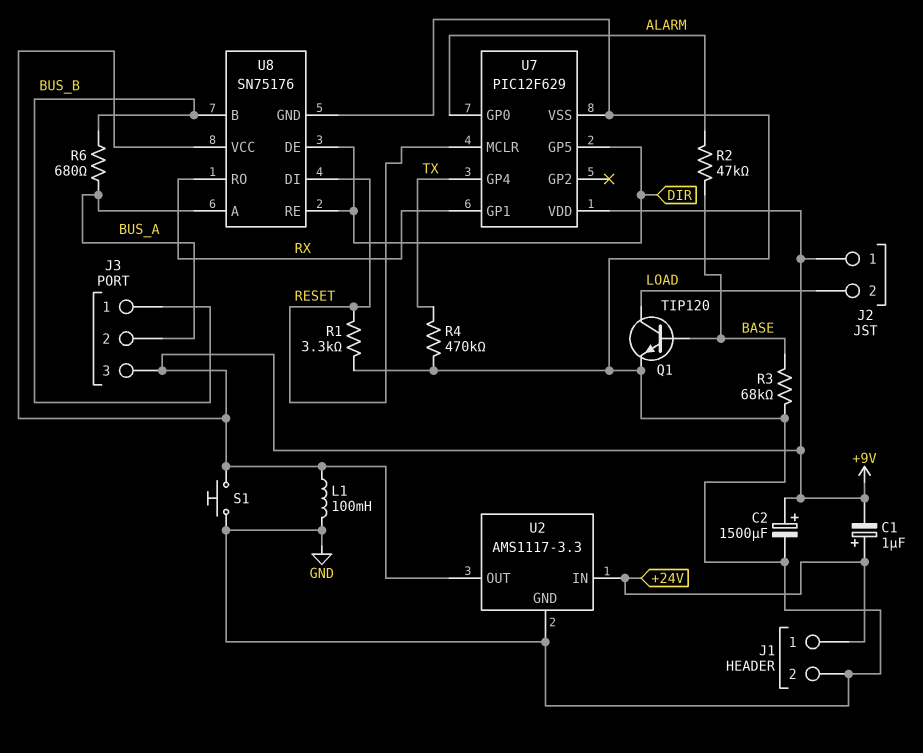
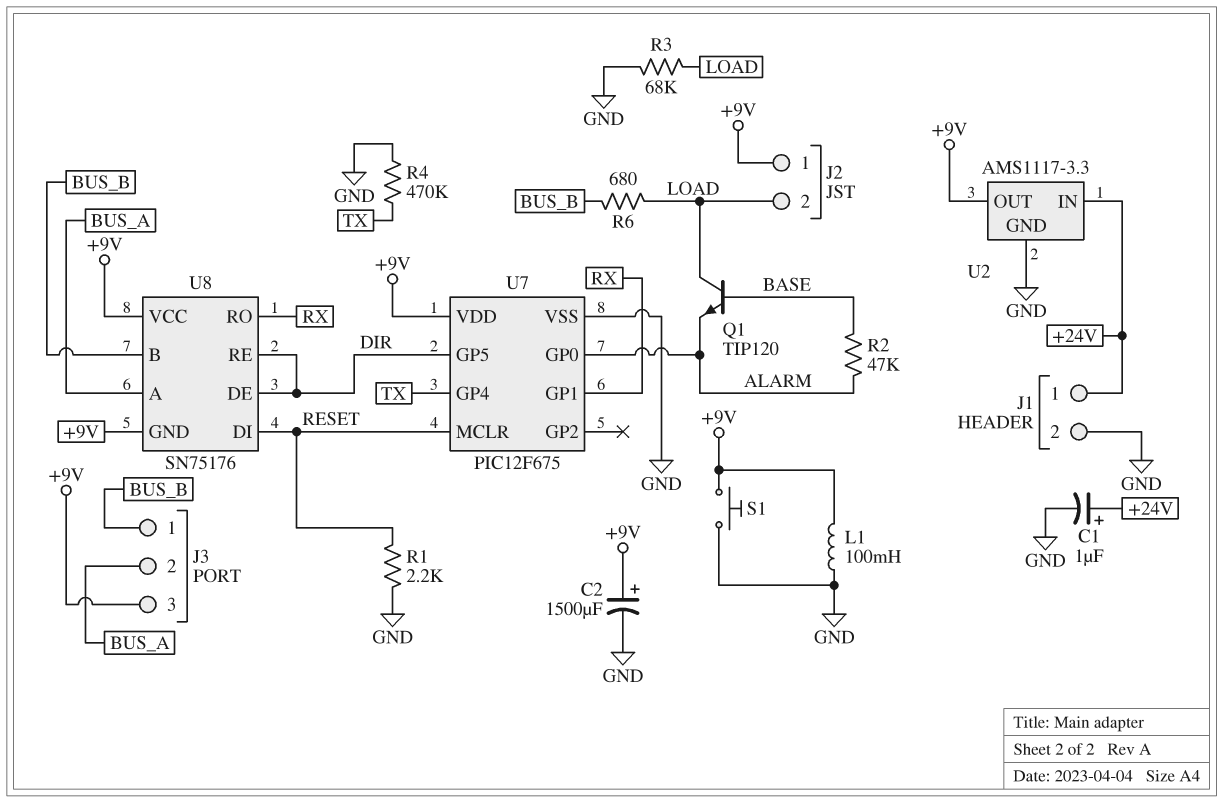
C1: 1uF (plus +24V, minus +9V) -> 1uF (plus +24V, minus GND)
Q1: NPN TIP120 (B BASE, C LOAD, E GND) -> NPN TIP120 (B BASE, C LOAD, E ALARM)
R1: 3.3k (GND, RESET) -> 2.2k (GND, RESET)
R3: 68k (BASE, GND) -> 68k (GND, LOAD)
R6: 680 (BUS_A, BUS_B) -> 680 (BUS_B, LOAD)
U7: PIC12F629 -> PIC12F675
U8 pin GND: GND -> +9V

